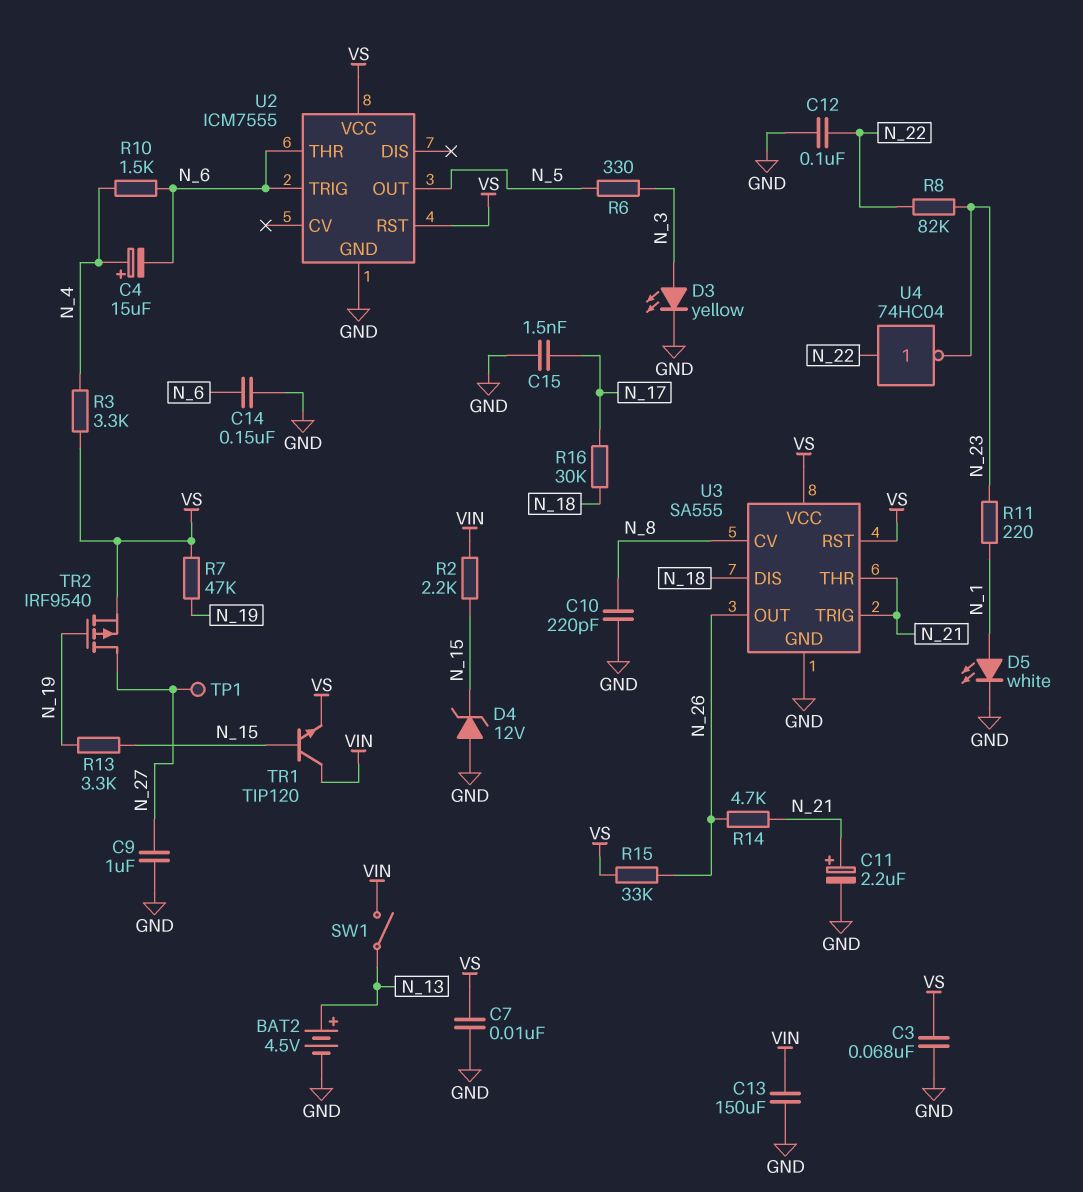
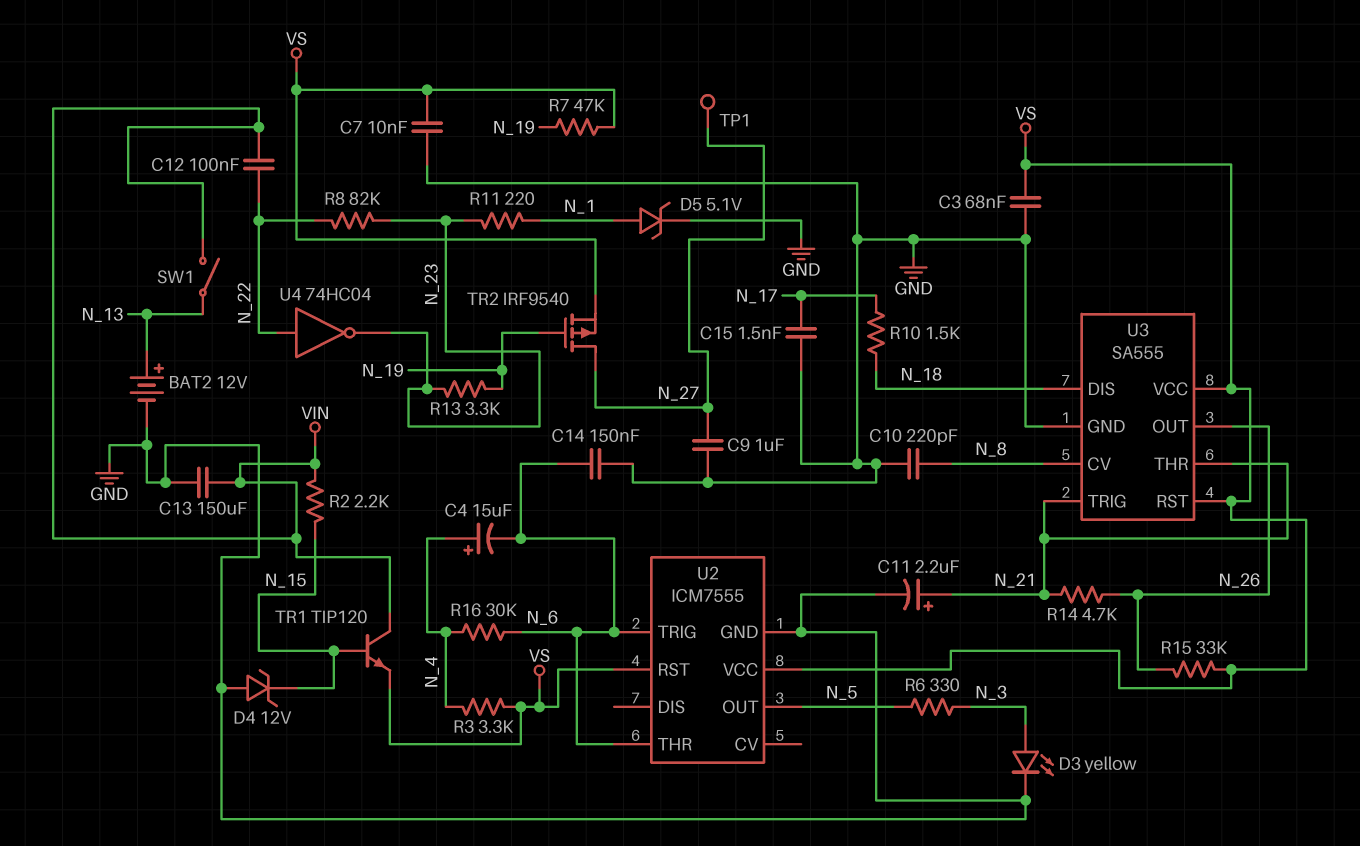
BAT2: 4.5V (plus N_13, minus GND) -> 12V (plus N_13, minus GND)
C12: 100nF (GND, N_22) -> 100nF (N_22, VIN)
D5: LED white (A N_1, K GND) -> zener 5.1V (A N_1, K GND)
R10: 1.5k (N_4, N_6) -> 1.5k (N_17, N_18)
R13: 3.3k (N_15, N_19) -> 3.3k (N_19, N_23)
R16: 30k (N_17, N_18) -> 30k (N_4, N_6)

